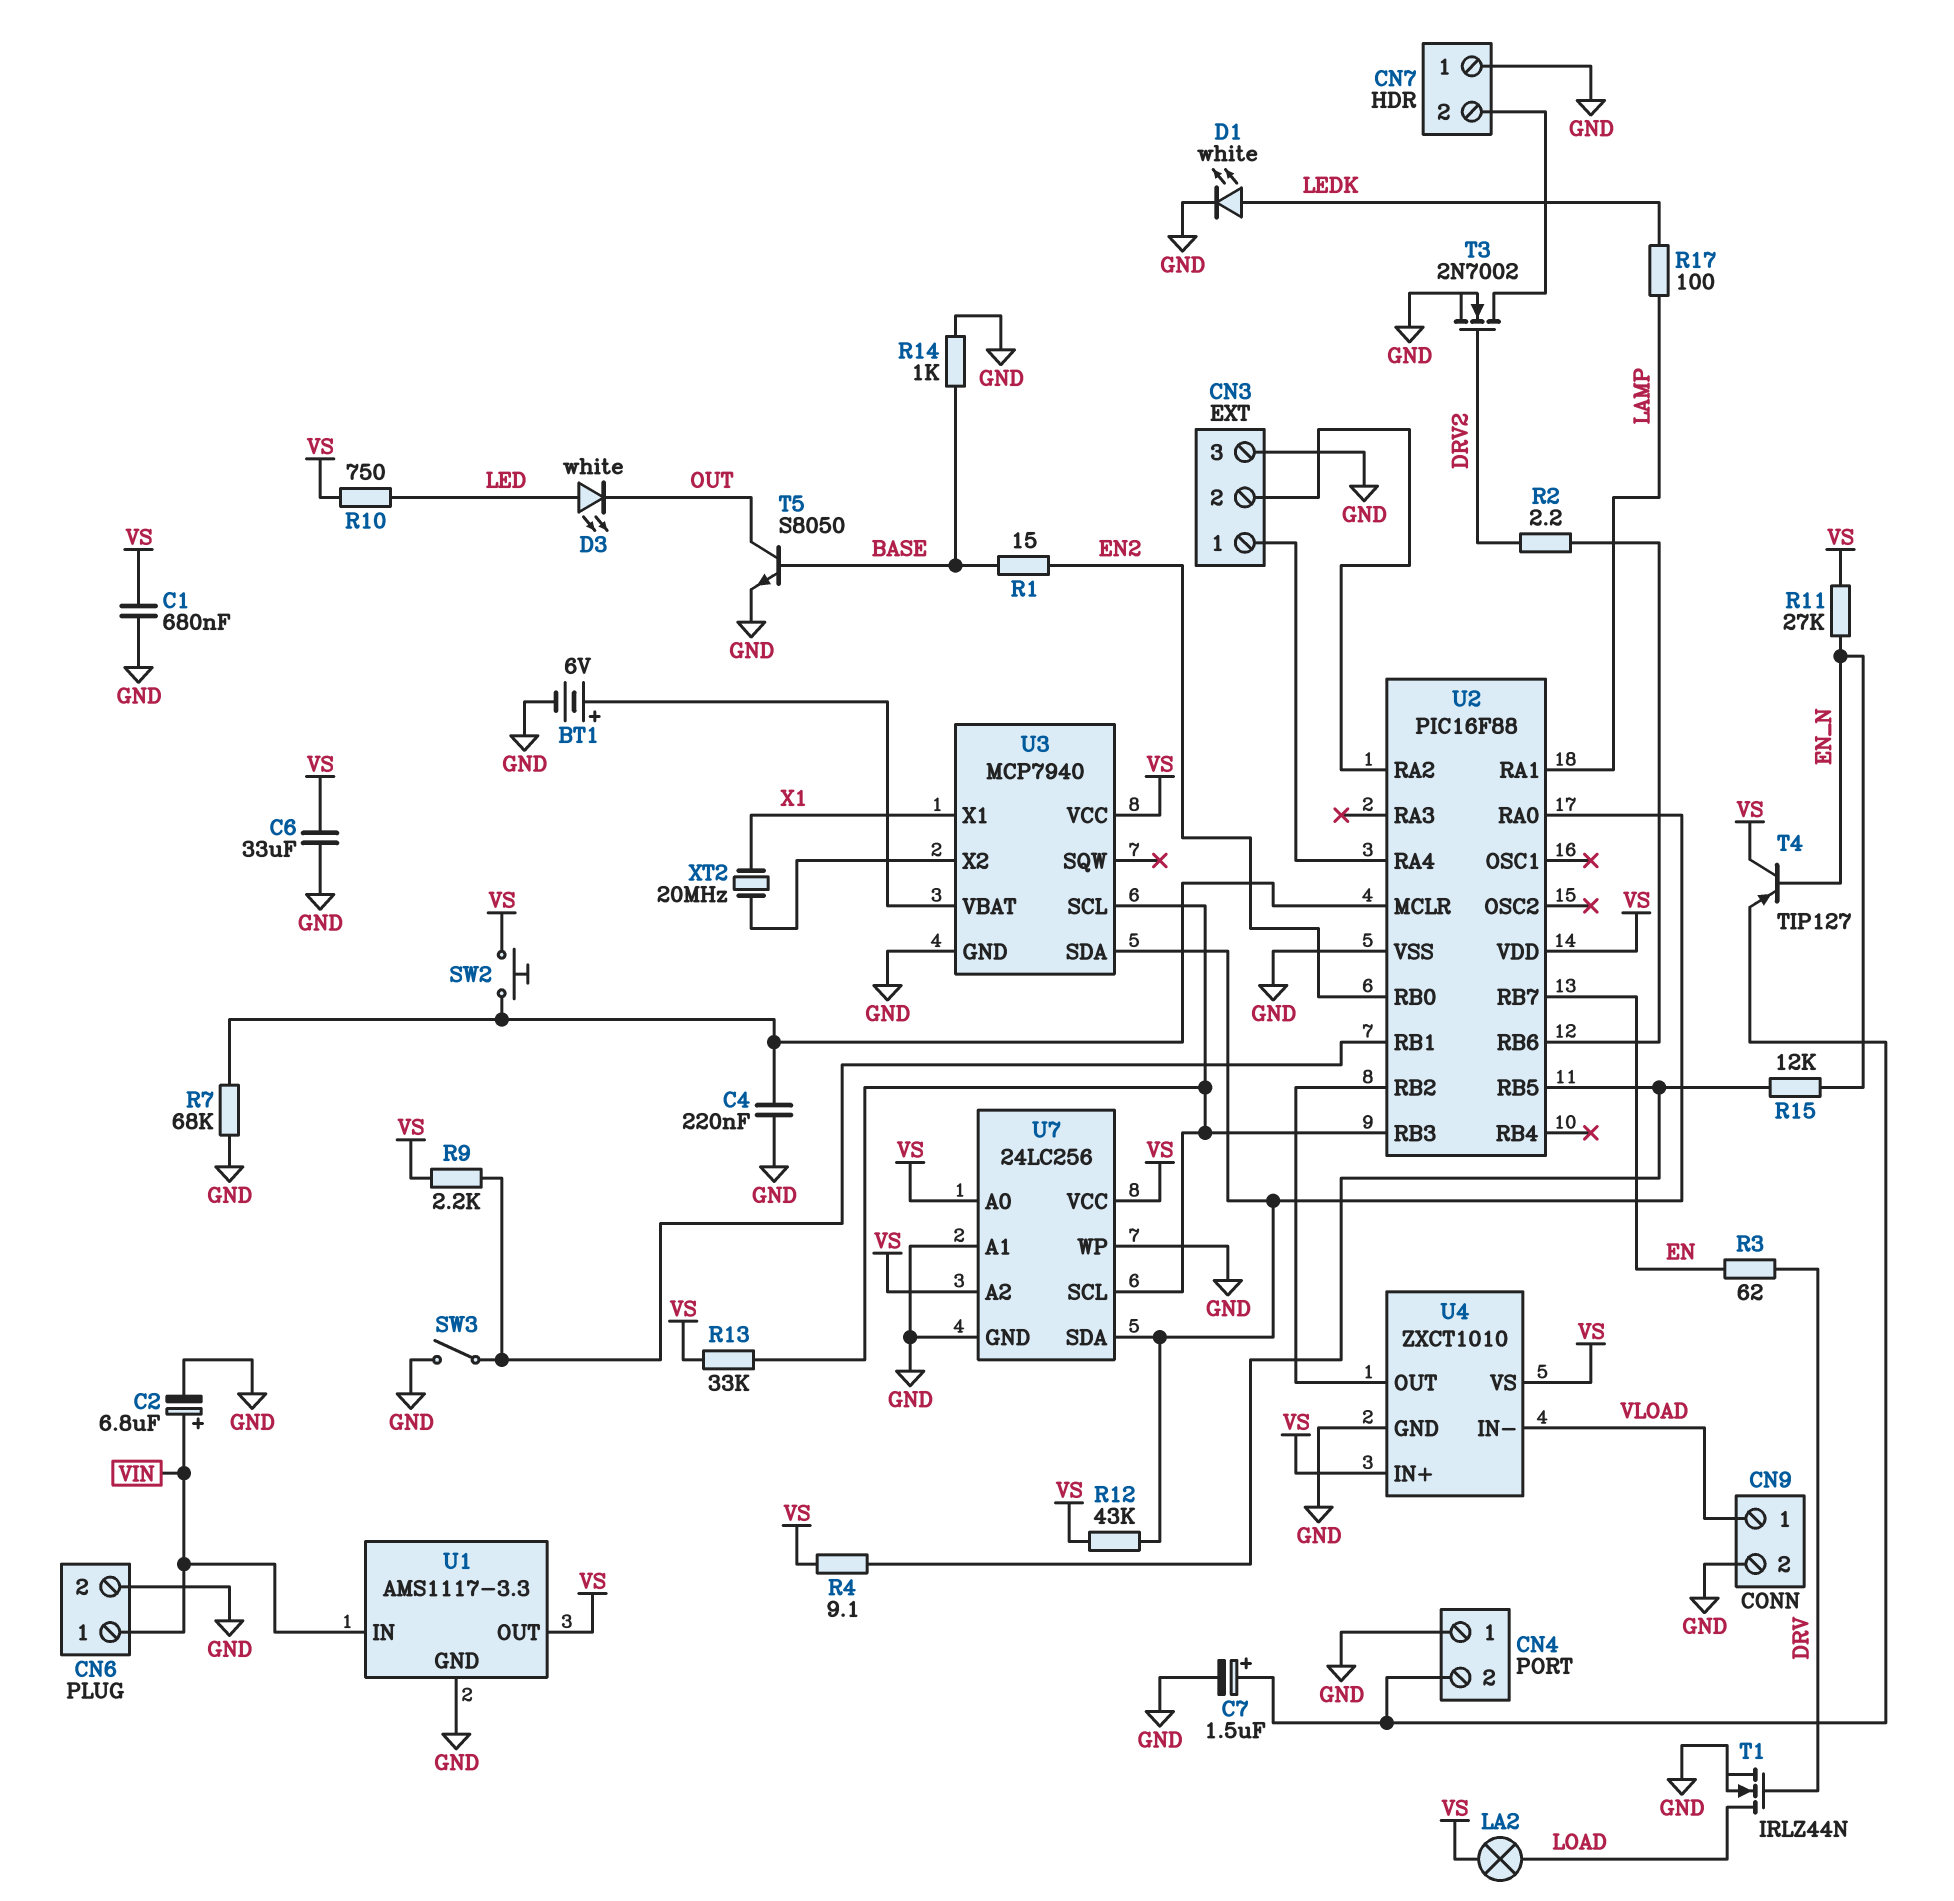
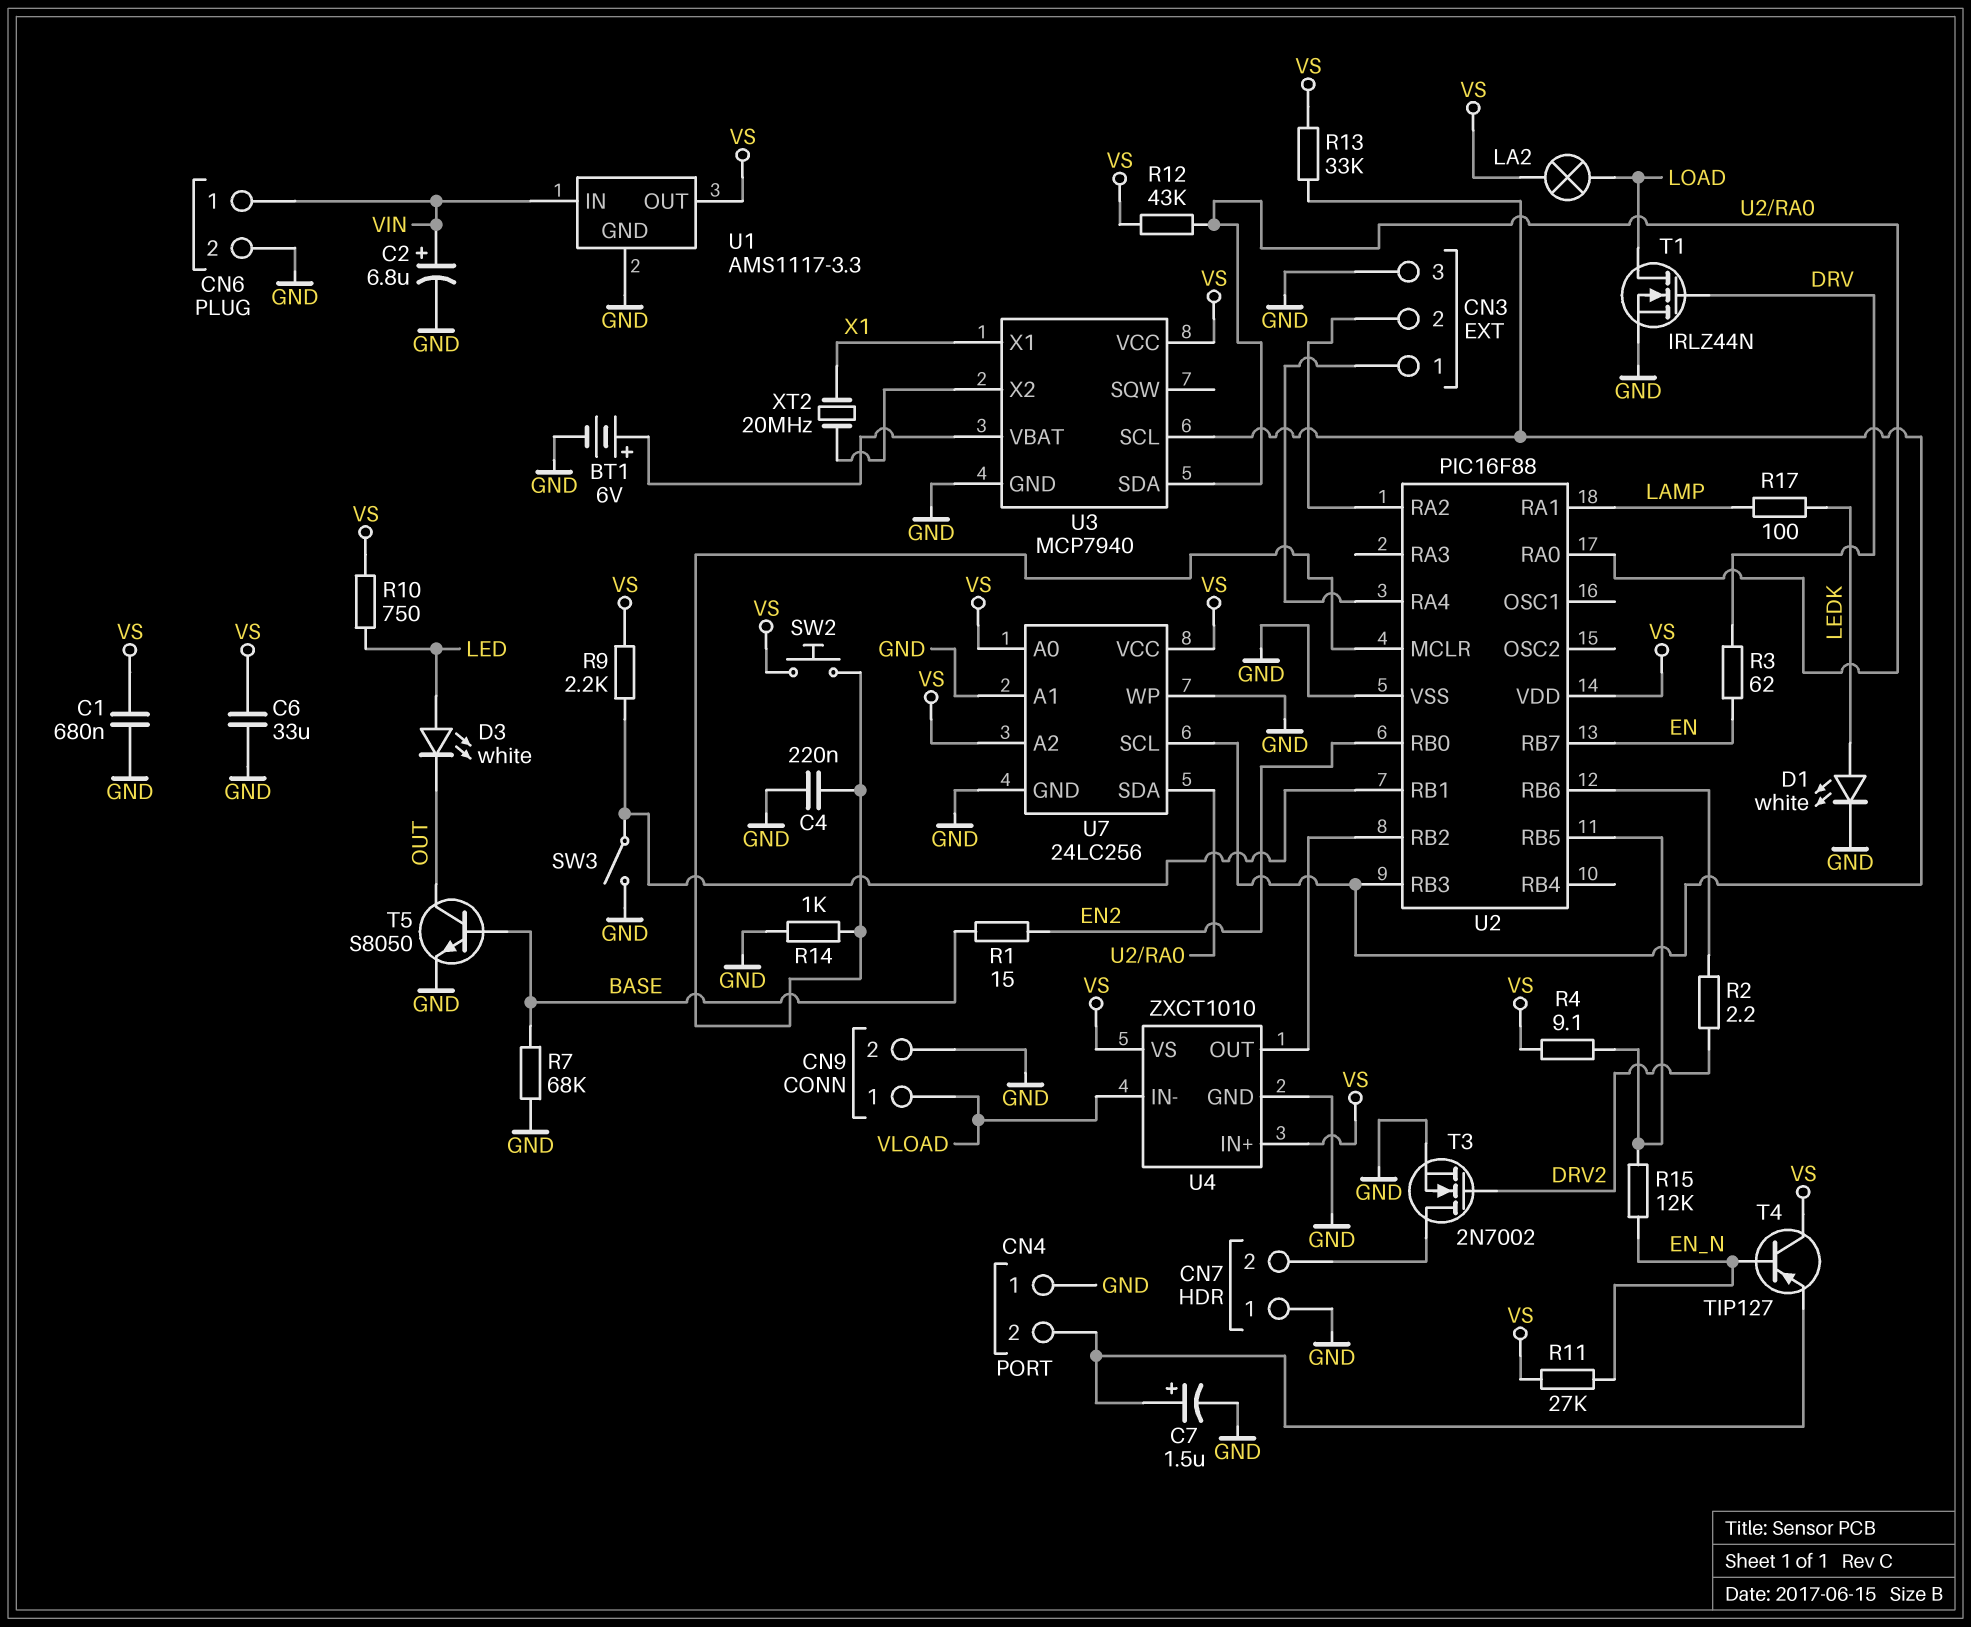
R7: 68k (GND, U2/MCLR) -> 68k (BASE, GND)
R14: 1k (BASE, GND) -> 1k (GND, U2/MCLR)

